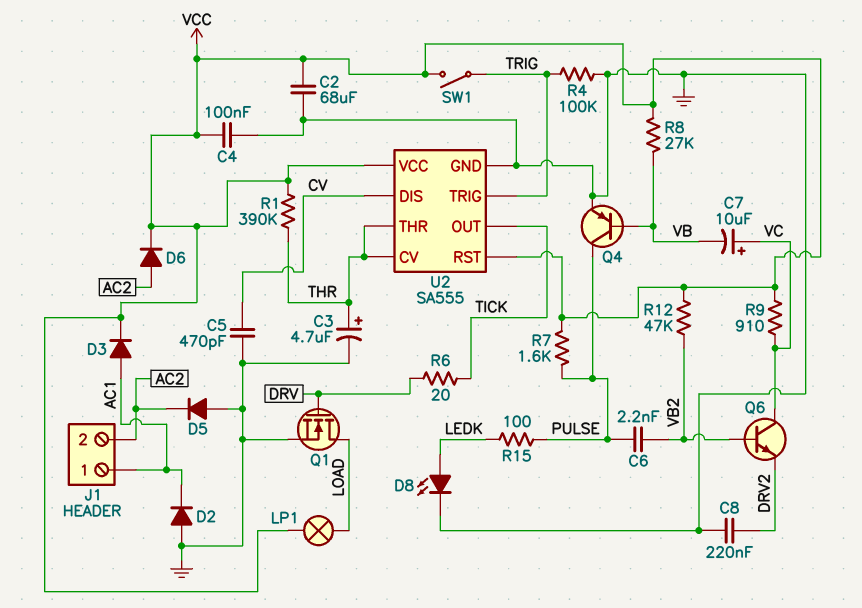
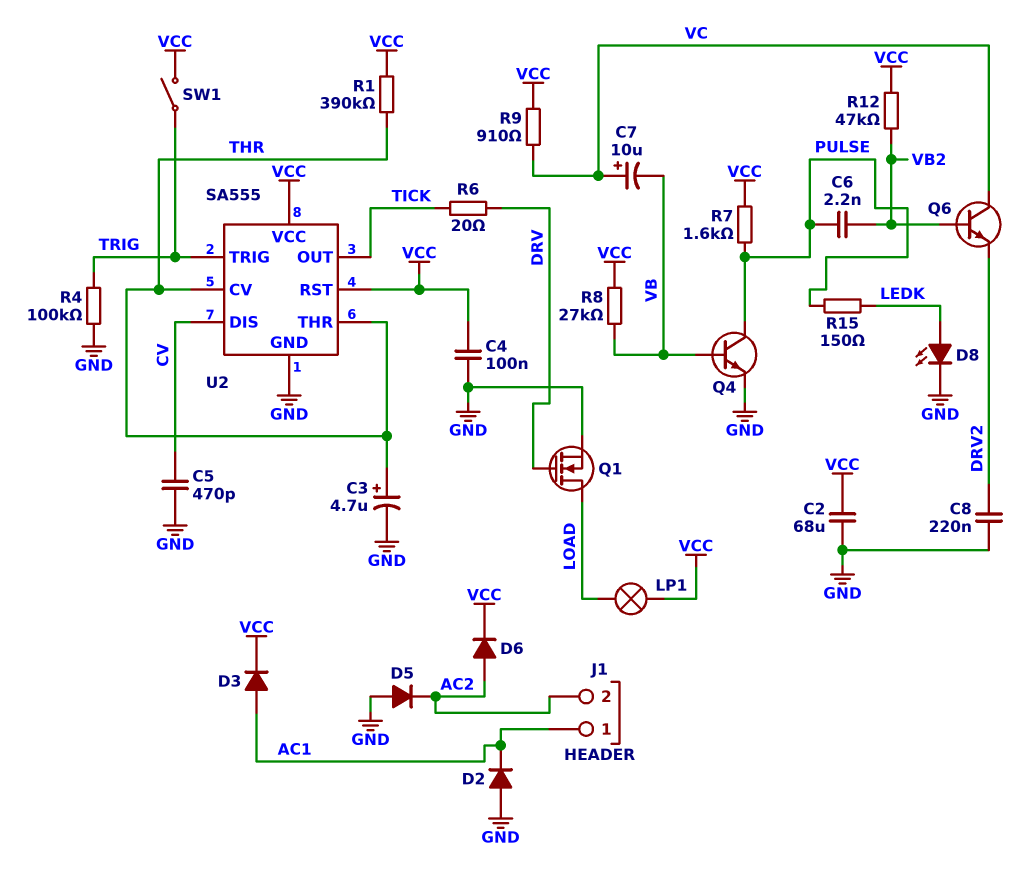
Q4: PNP (B VB, C PULSE, E GND) -> NPN (B VB, C PULSE, E GND)
R15: 100 (LEDK, PULSE) -> 150 (LEDK, PULSE)

